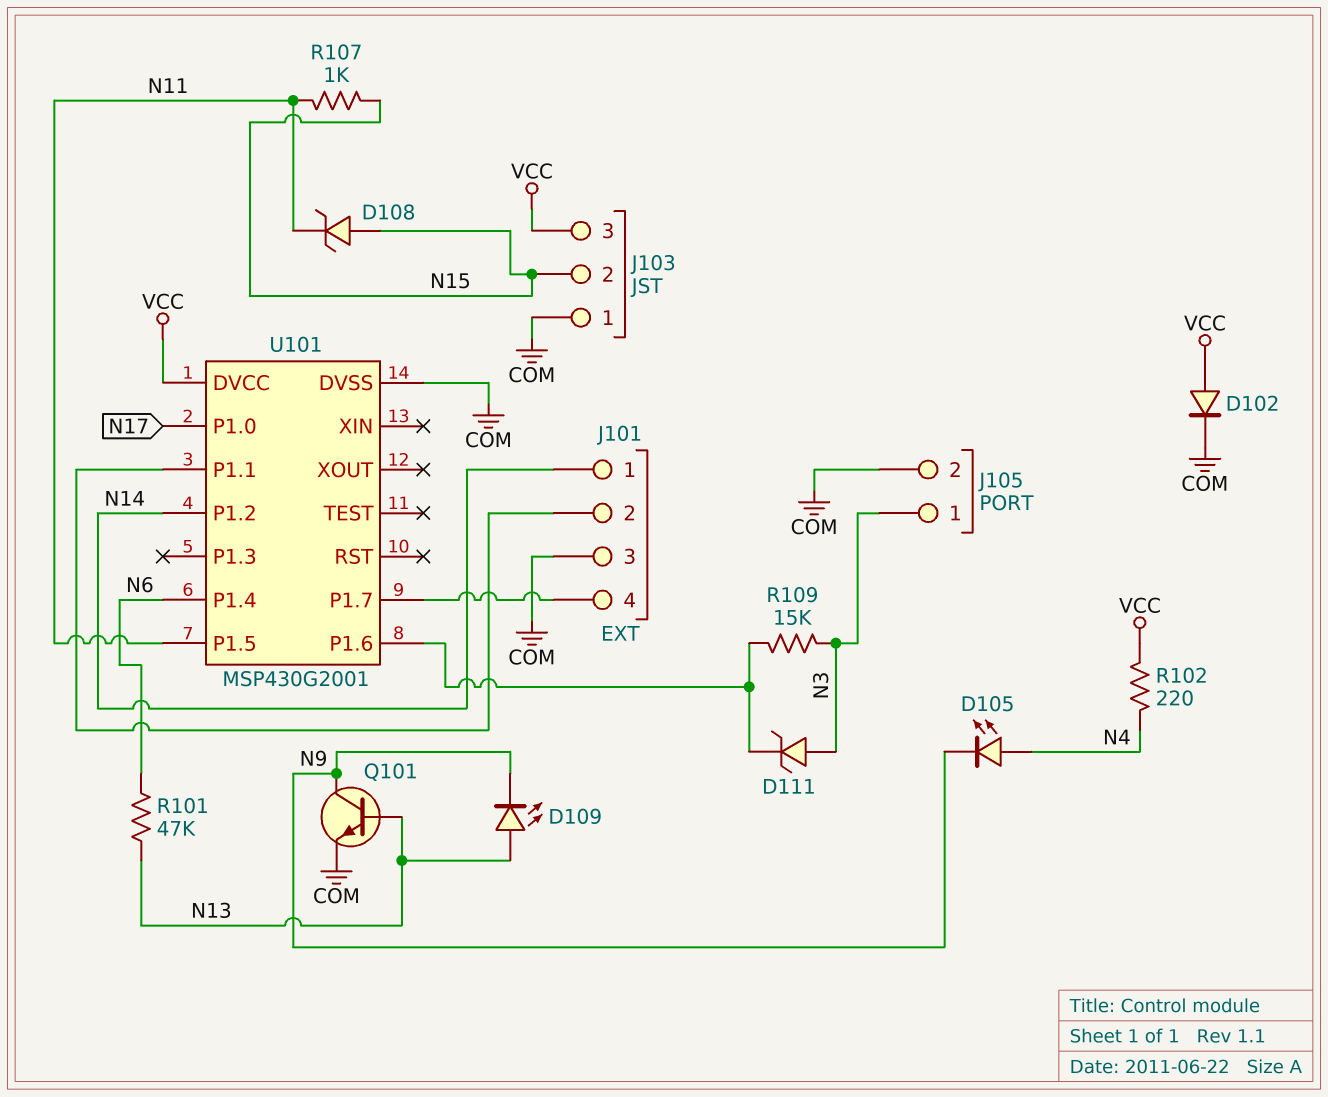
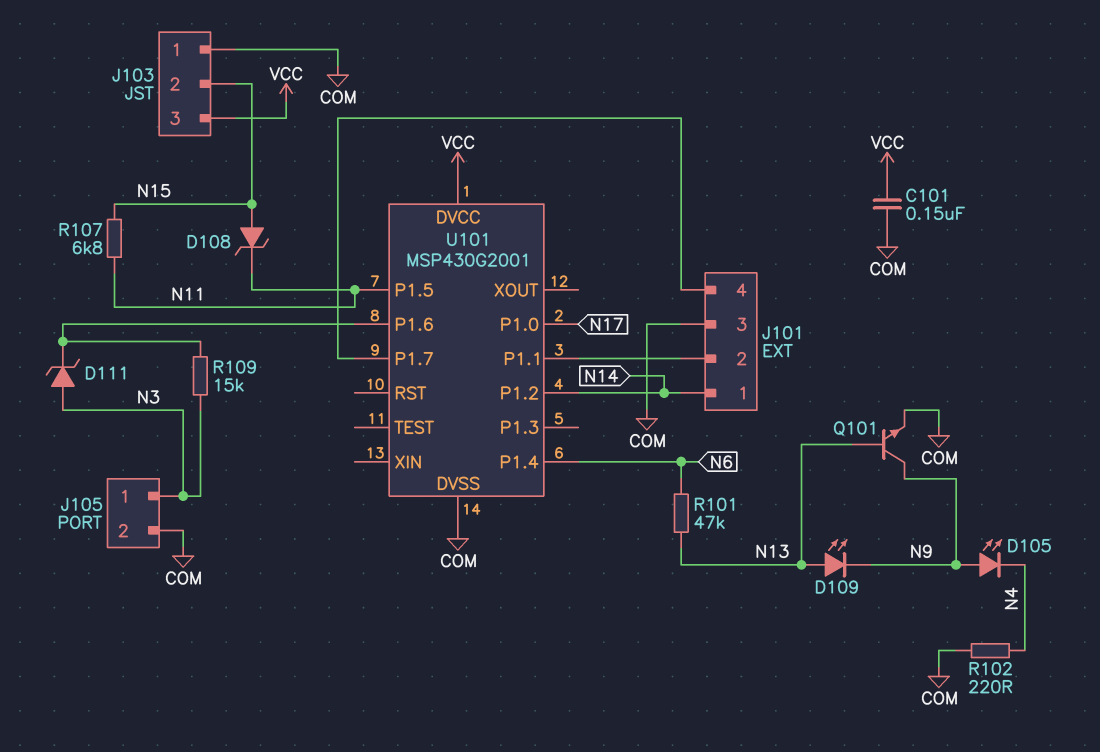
C101: none -> 150nF (COM, VCC)
D102: diode (A VCC, K COM) -> none
D105: LED (A N4, K N9) -> LED (A N9, K N4)
R102: 220 (N4, VCC) -> 220 (COM, N4)
R107: 1k (N11, N15) -> 6.8k (N11, N15)

